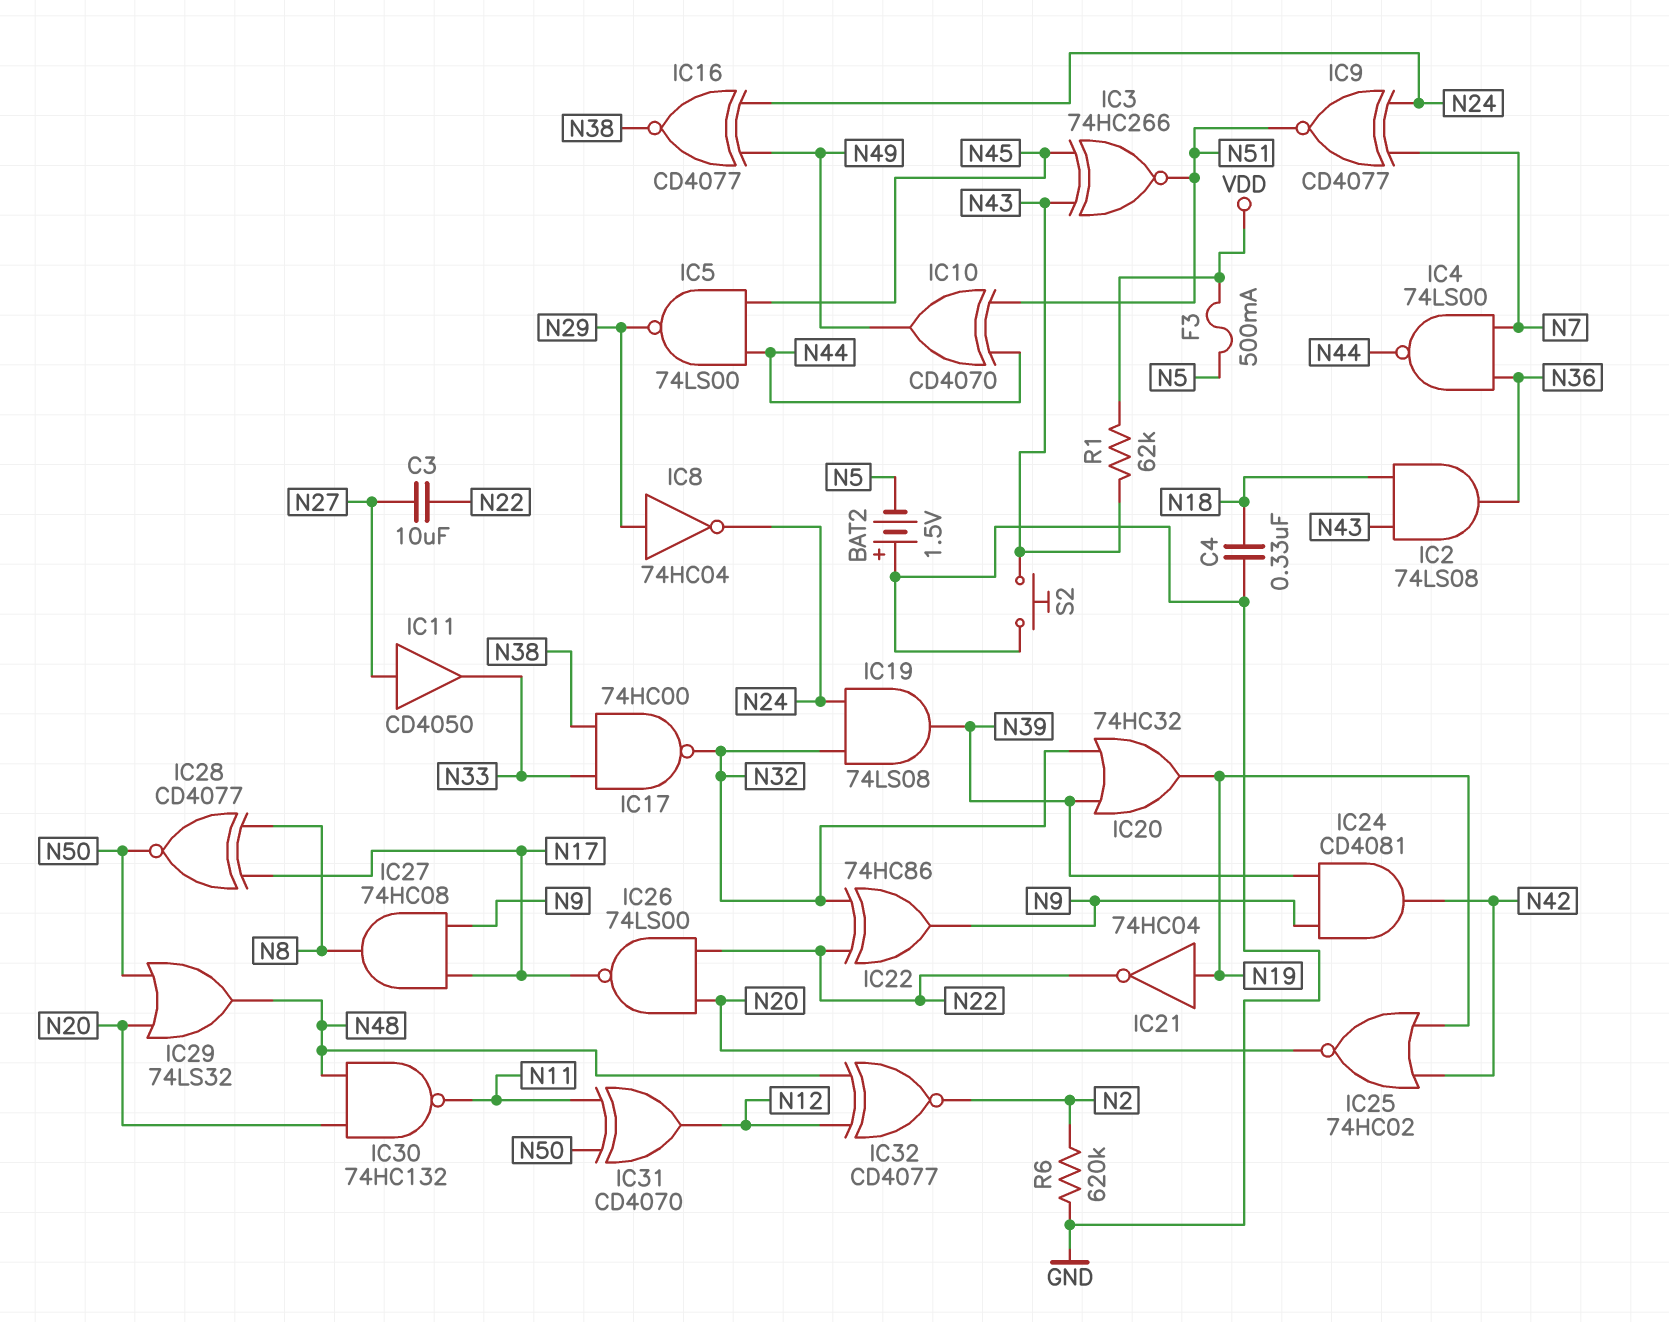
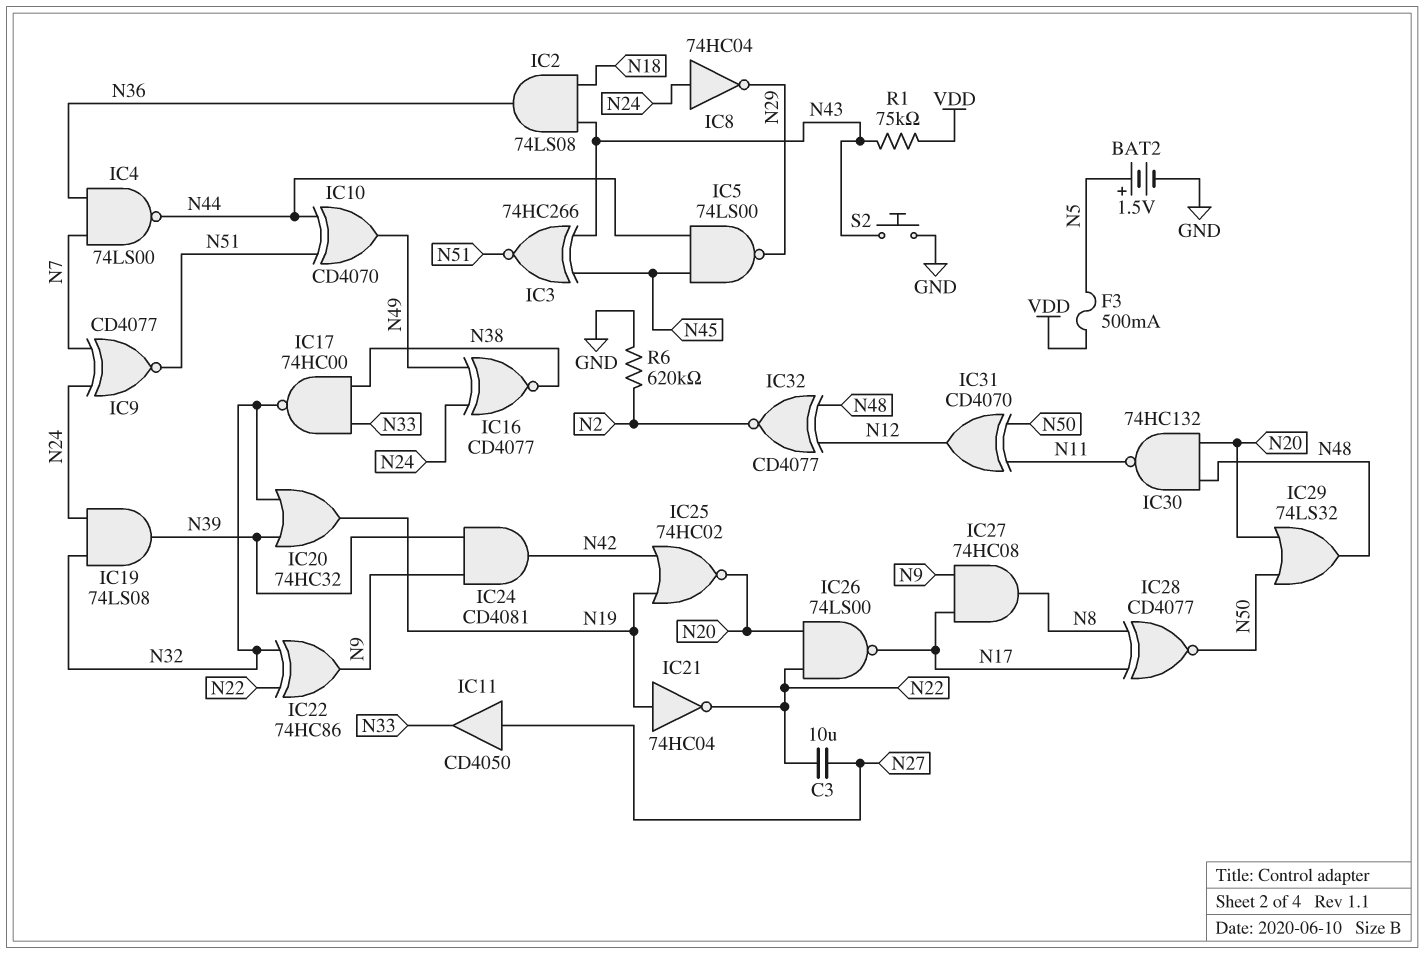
BAT2: 1.5V (plus GND, minus N5) -> 1.5V (plus N5, minus GND)
C4: 330nF (GND, N18) -> none
IC8: NOT 74HC04 (in N29, out N24) -> NOT 74HC04 (in N24, out N29)
R1: 62k (N43, VDD) -> 75k (N43, VDD)

